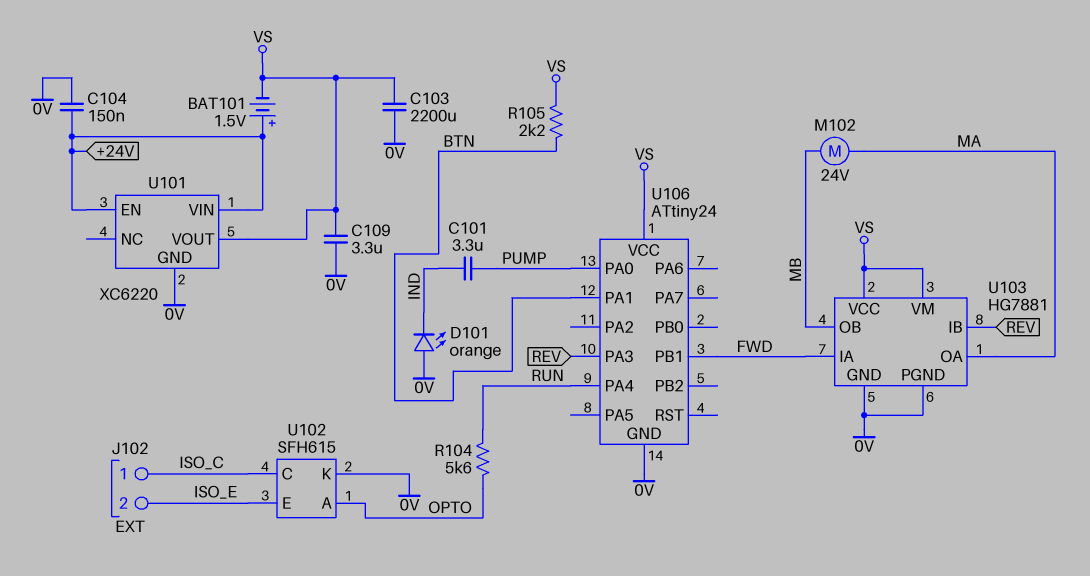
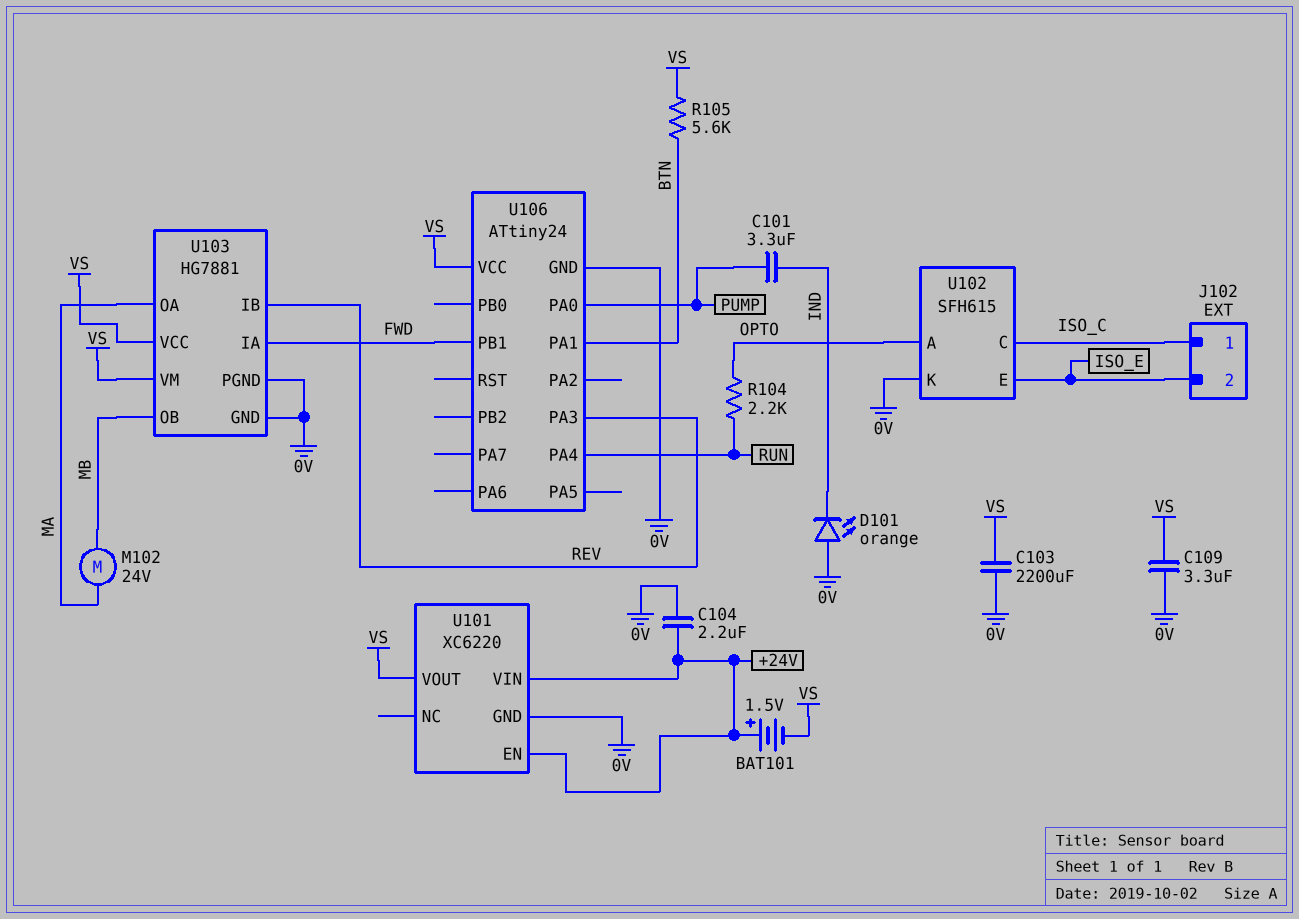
C104: 150nF (+24V, 0V) -> 2.2uF (+24V, 0V)
R104: 5.6k (OPTO, RUN) -> 2.2k (OPTO, RUN)
R105: 2.2k (BTN, VS) -> 5.6k (BTN, VS)

